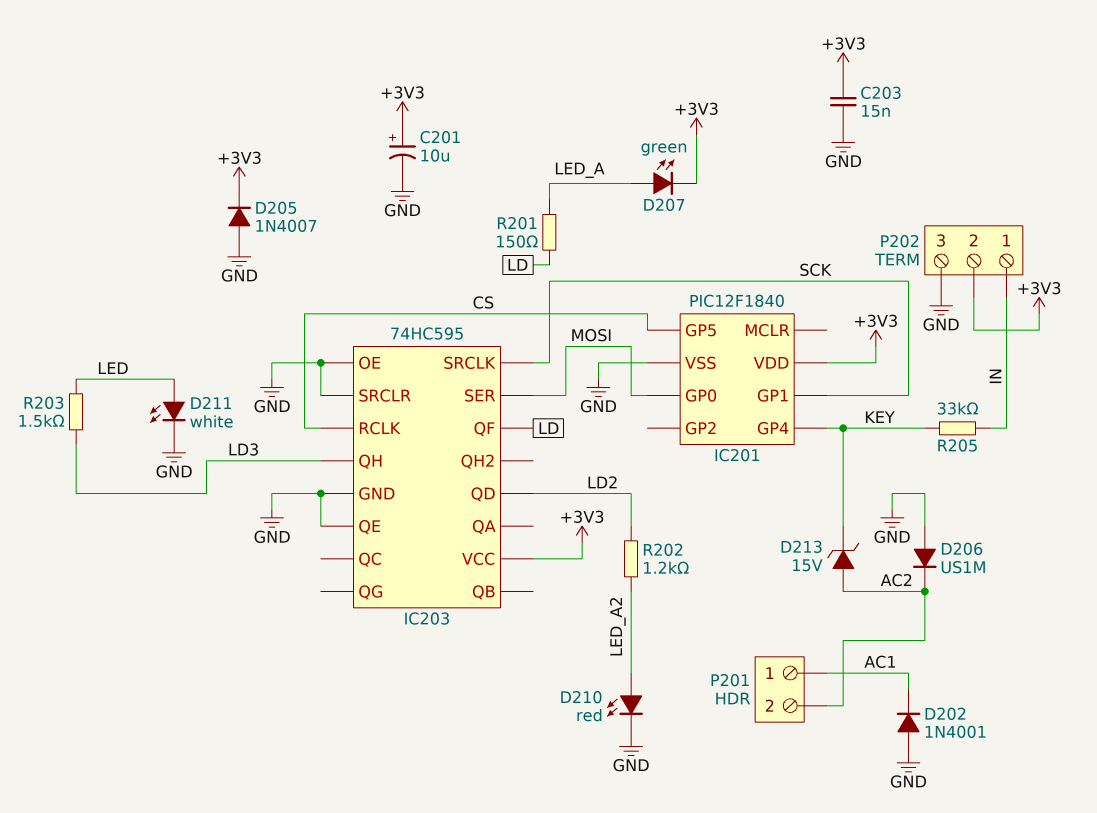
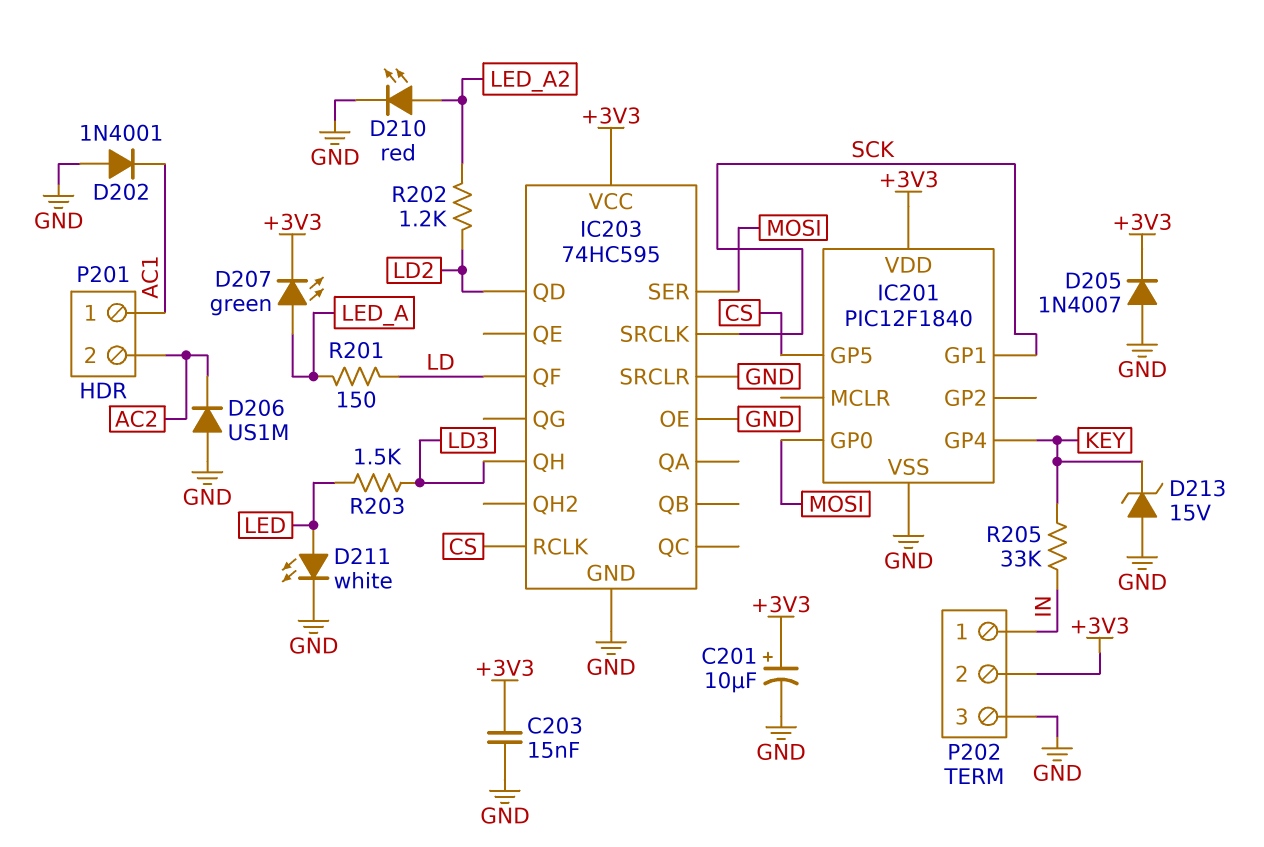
D213: zener 15V (A AC2, K KEY) -> zener 15V (A GND, K KEY)
IC203 pin QE: GND -> none

